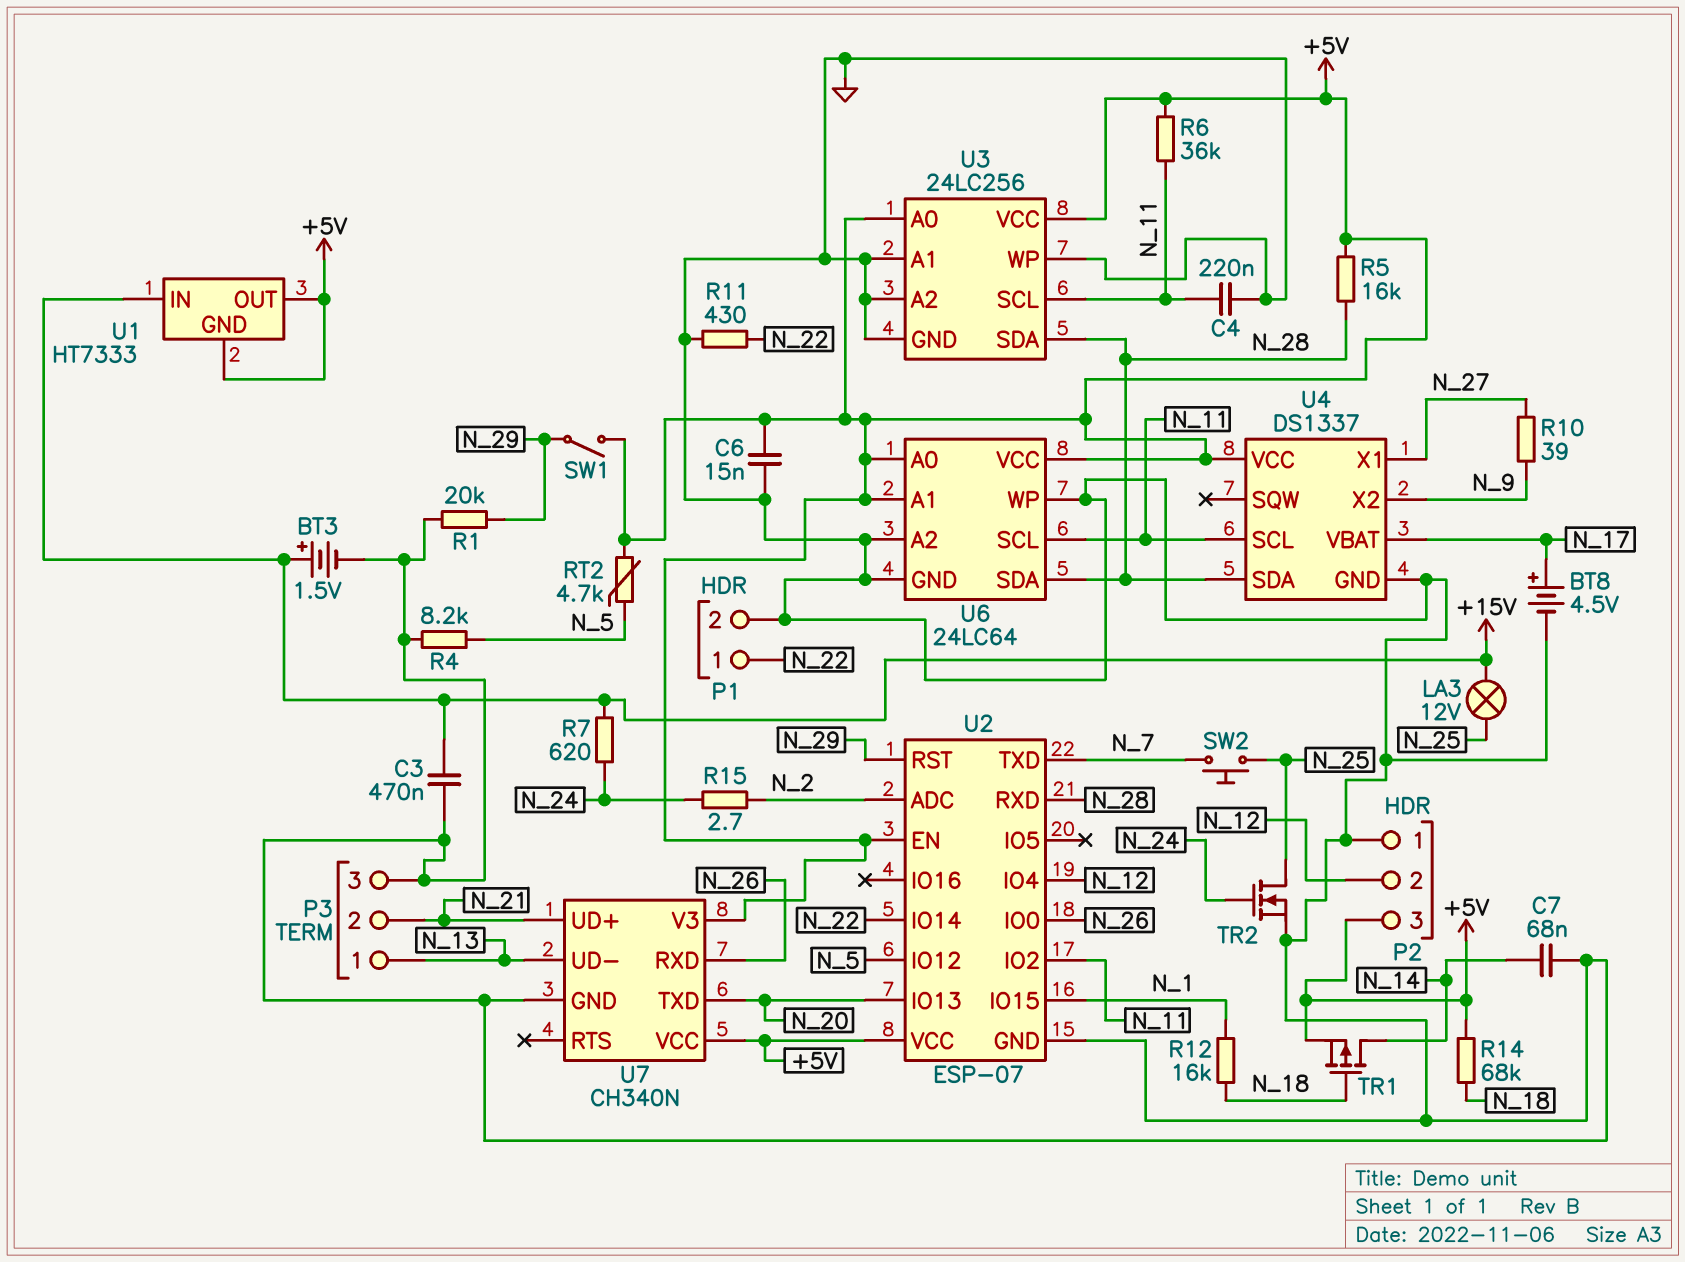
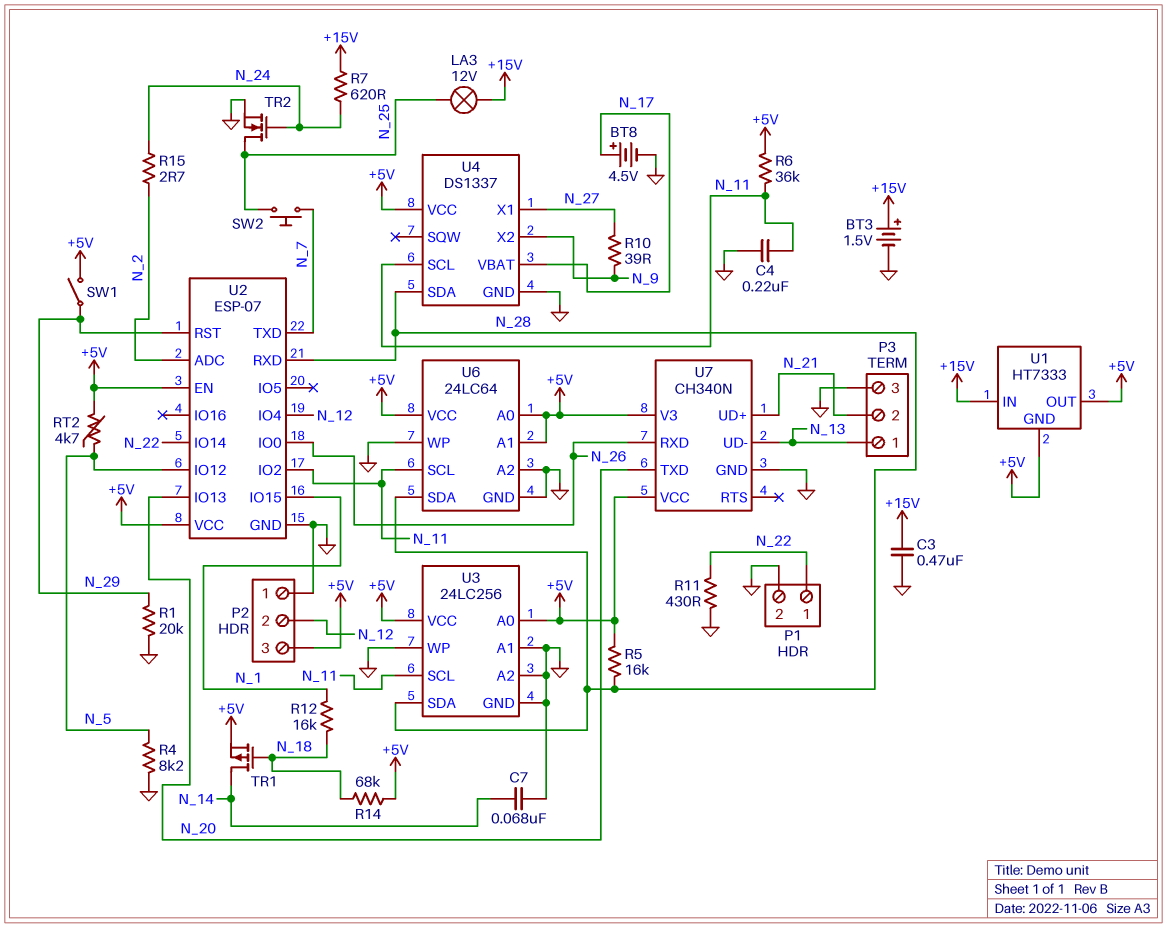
C6: 15nF (+5V, GND) -> none

